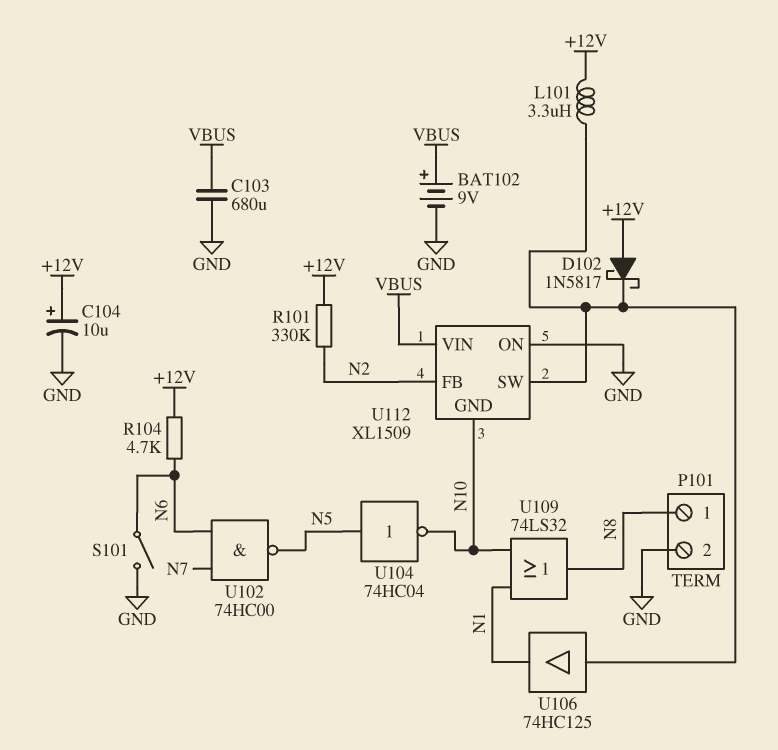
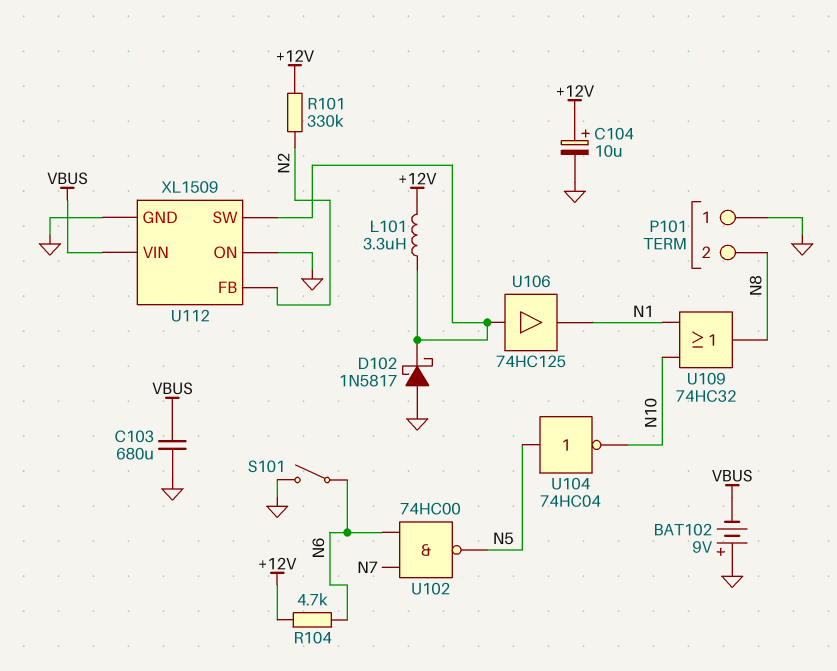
BAT102: 9V (plus VBUS, minus GND) -> 9V (plus GND, minus VBUS)
D102: schottky 1N5817 (A +12V, K U112/SW) -> schottky 1N5817 (A GND, K U112/SW)
P101 pin 1: N8 -> GND
P101 pin 2: GND -> N8
U109: OR 74LS32 (in N1, in N10, out N8) -> OR 74HC32 (in N1, in N10, out N8)
U112 pin GND: N10 -> GND

